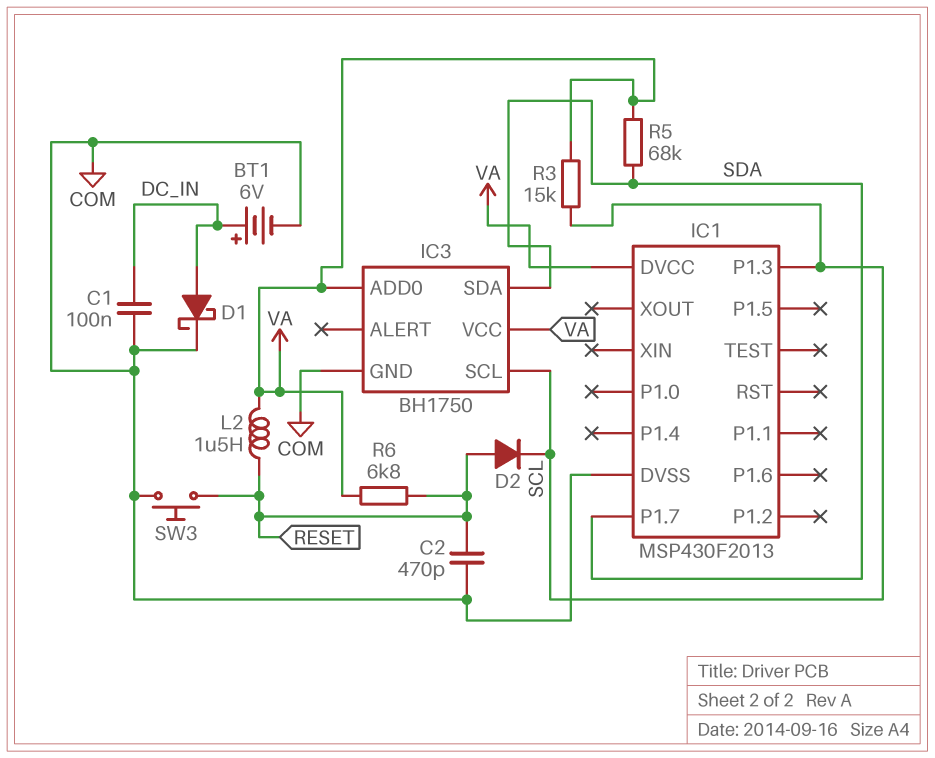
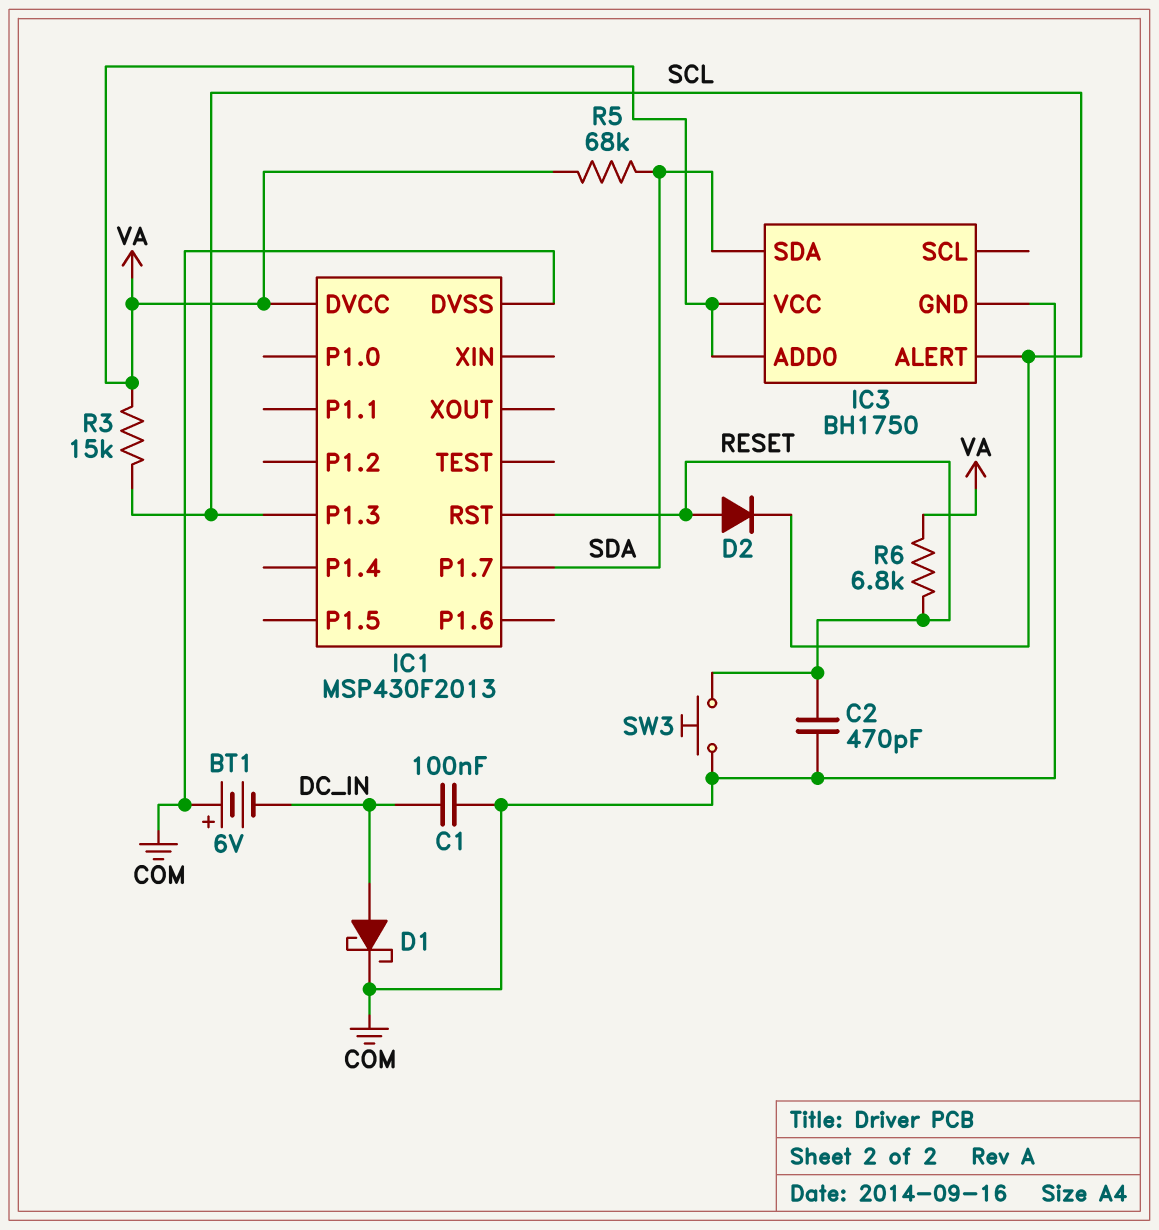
BT1: 6V (plus DC_IN, minus COM) -> 6V (plus COM, minus DC_IN)
IC1 pin RST: none -> RESET
IC3 pin ALERT: none -> SCL
IC3 pin SCL: SCL -> none
L2: 1.5uH (RESET, VA) -> none

